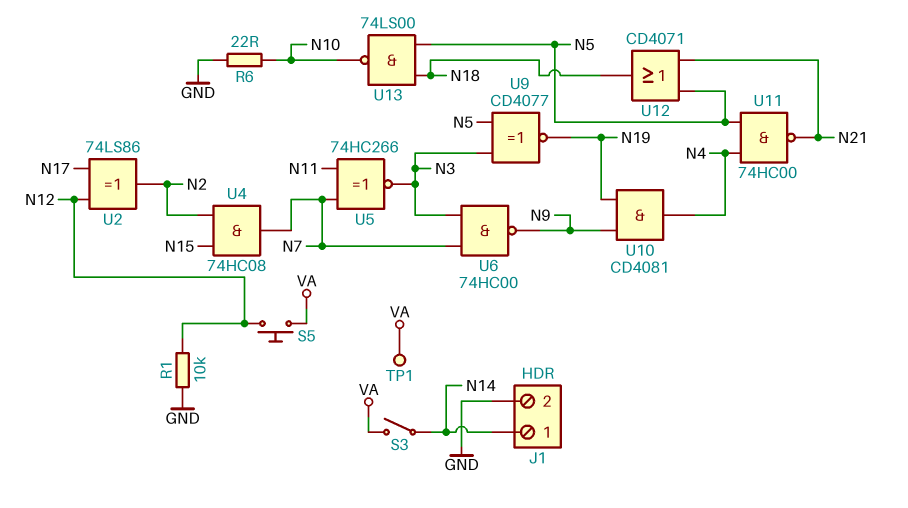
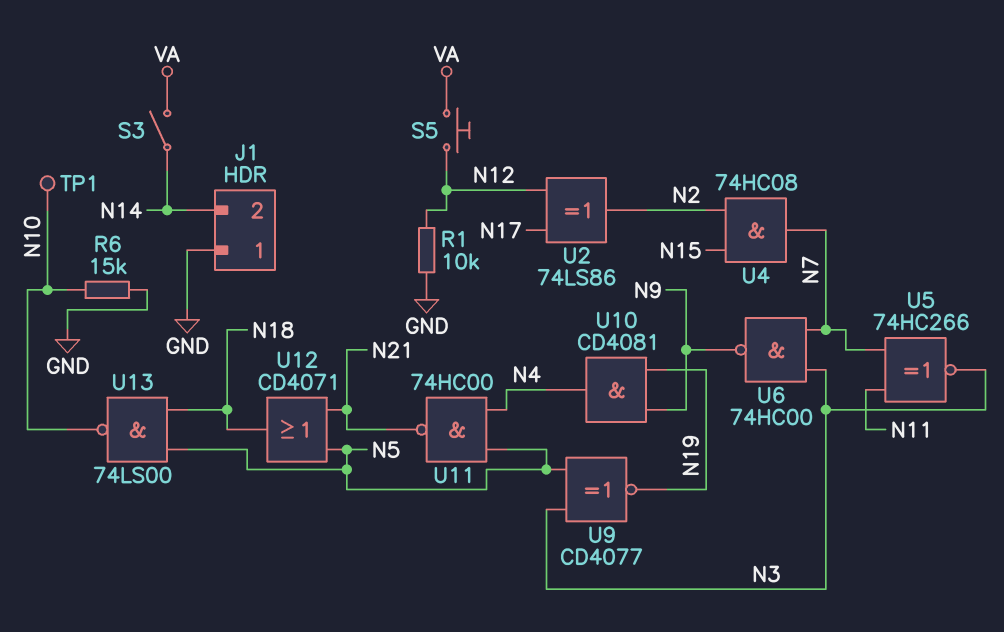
J1 pin 1: N14 -> GND
J1 pin 2: GND -> N14
R6: 22 (GND, N10) -> 15k (GND, N10)
TP1: test point (VA) -> test point (N10)

